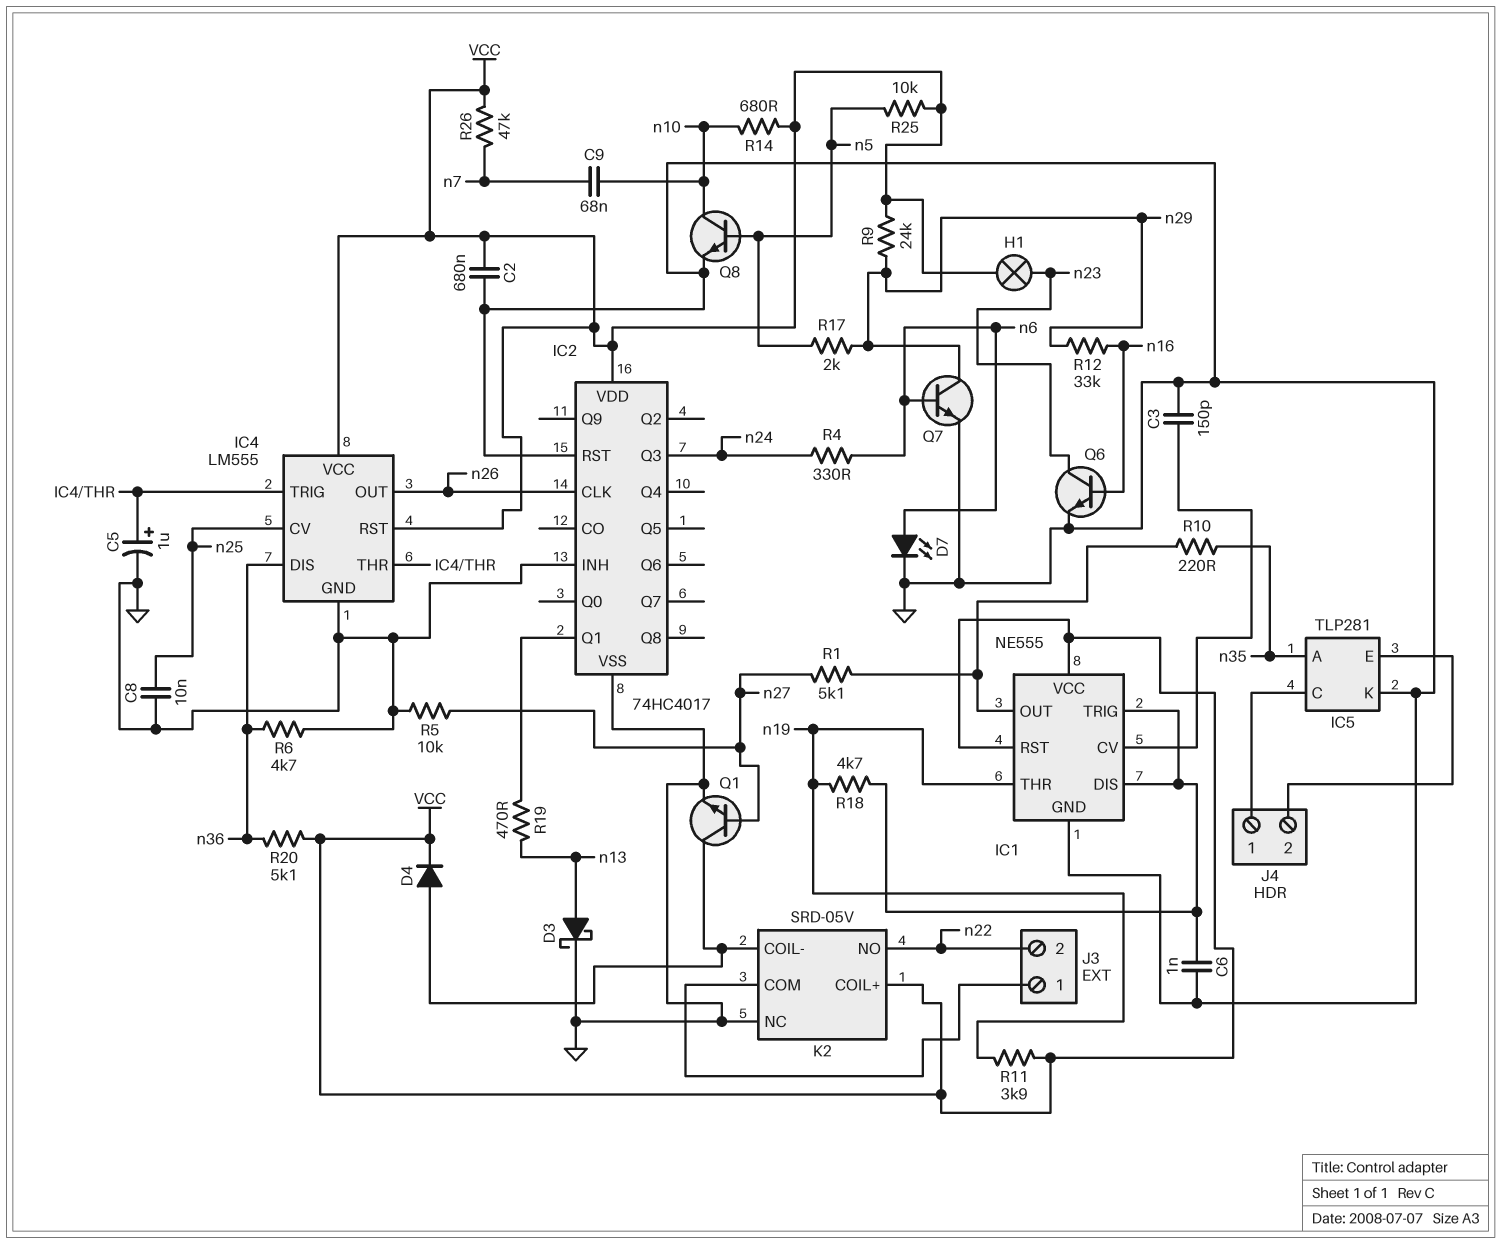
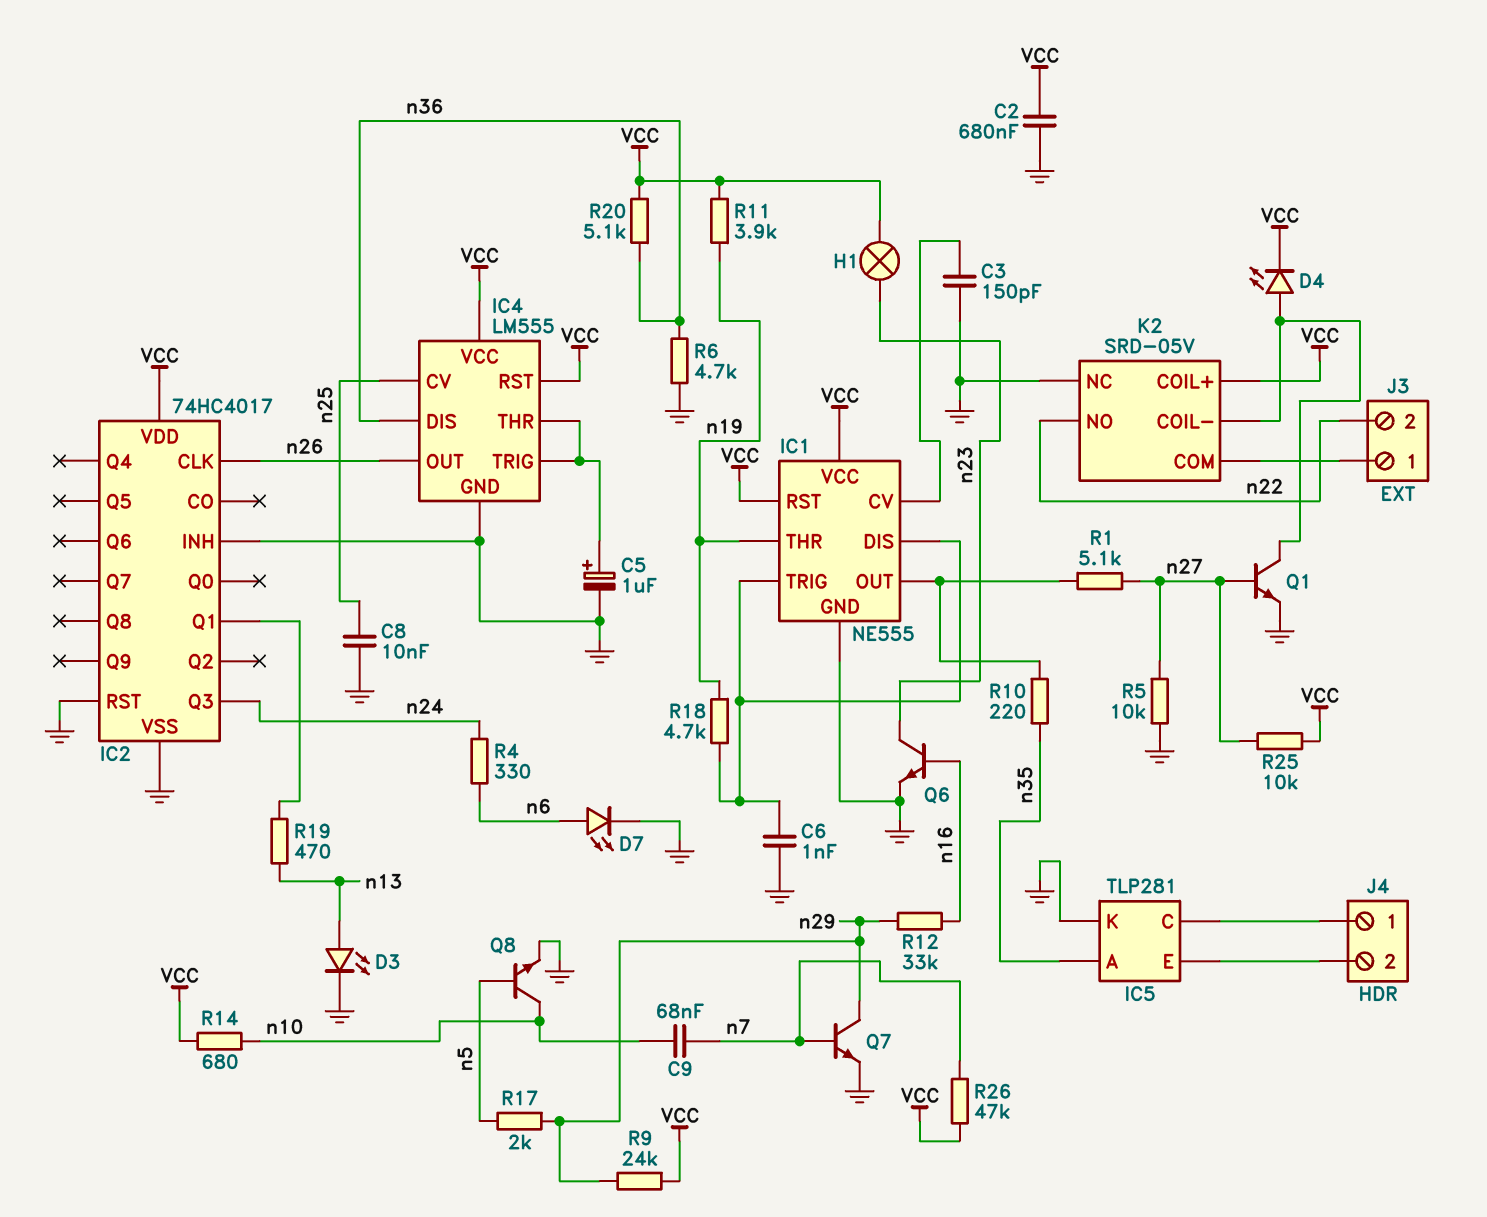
D3: schottky (A n13, K GND) -> LED (A n13, K GND)
D4: diode (A K2/COIL-, K VCC) -> LED (A K2/COIL-, K VCC)
Q7: NPN (B n6, C n29, E GND) -> NPN (B n7, C n29, E GND)
R25: 10k (VCC, n5) -> 10k (VCC, n27)

